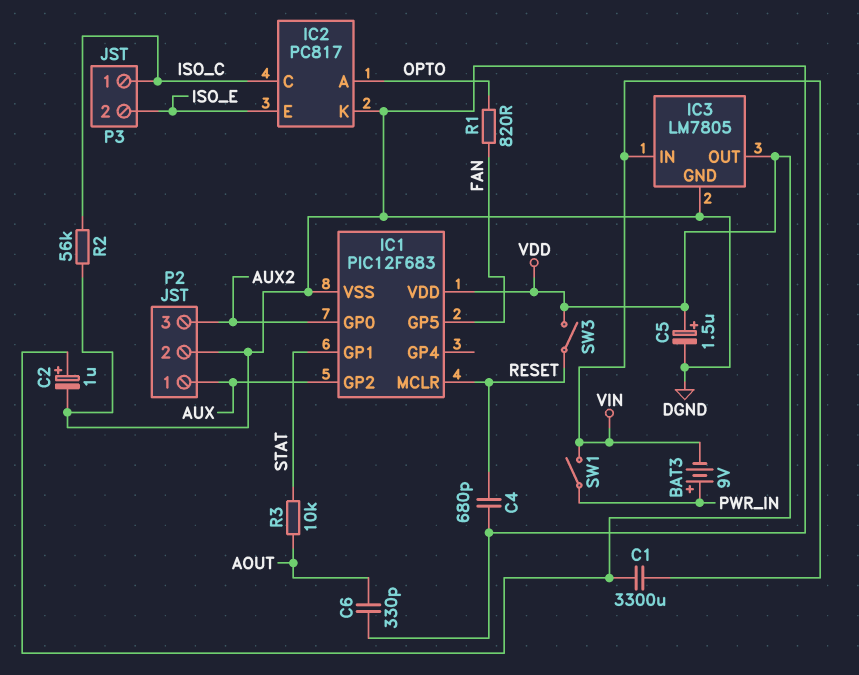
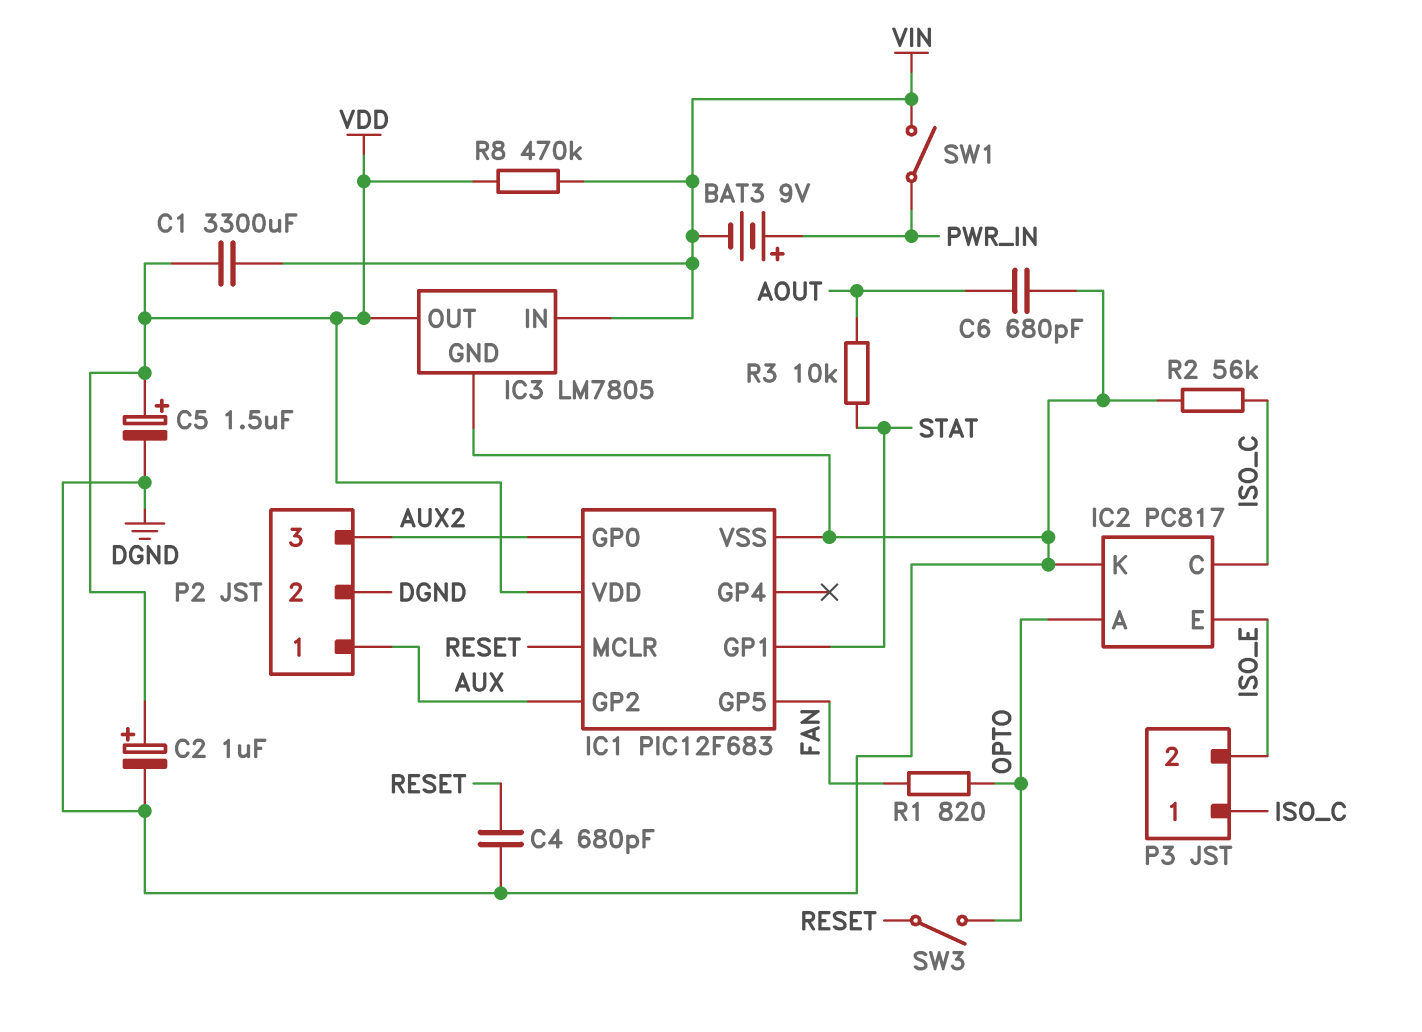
C6: 330pF (AOUT, DGND) -> 680pF (AOUT, DGND)
R8: none -> 470k (VDD, VIN)
SW3: switch (RESET, VDD) -> switch (OPTO, RESET)

